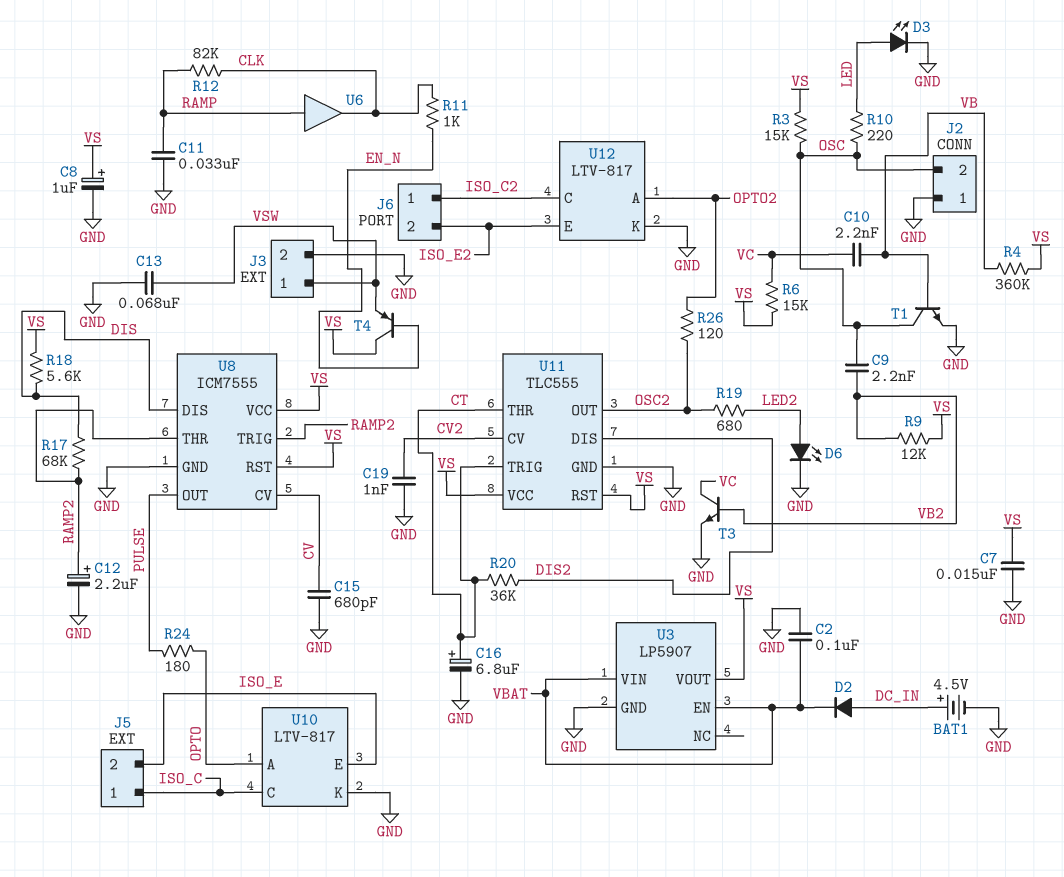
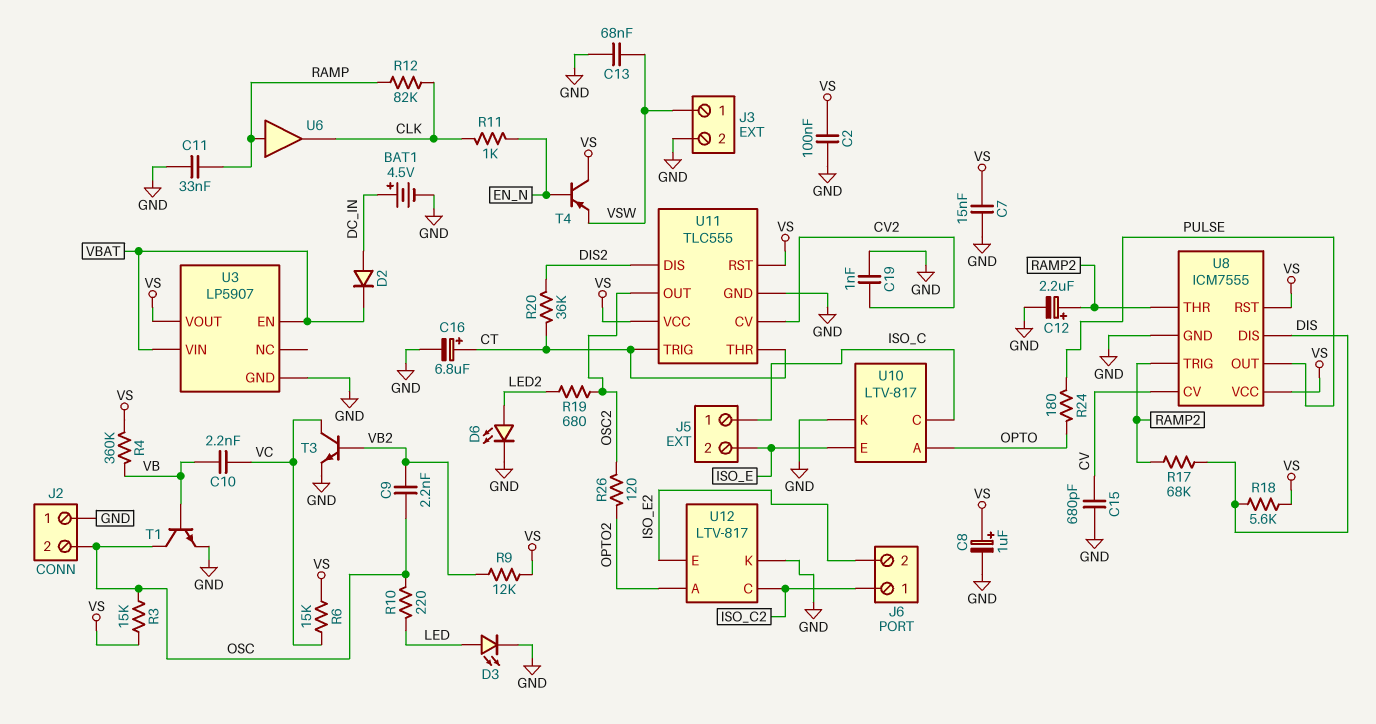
C2: 100nF (GND, VBAT) -> 100nF (GND, VS)

